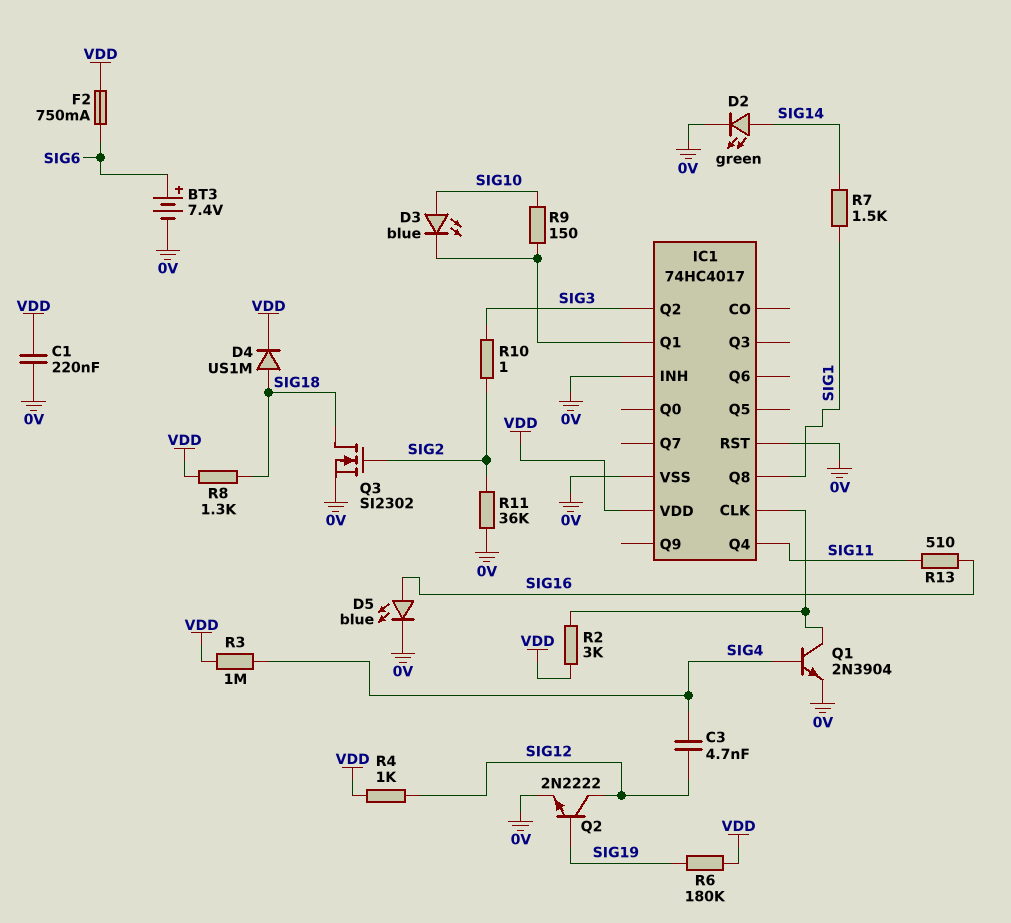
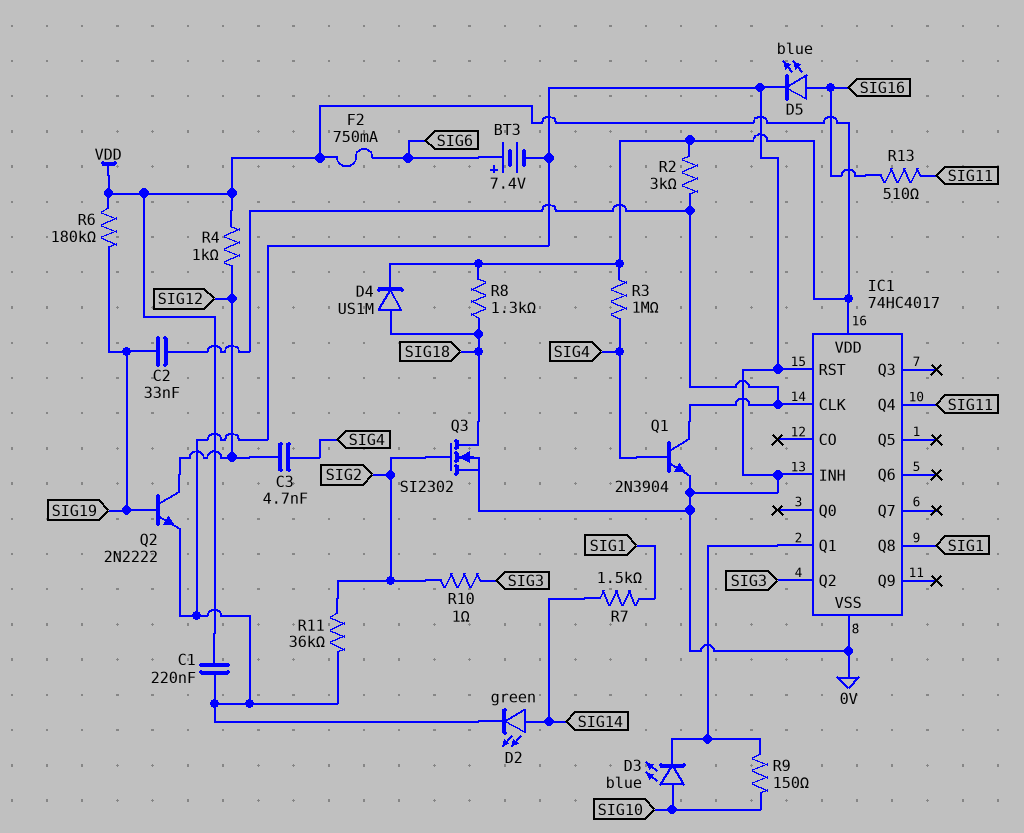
C2: none -> 33nF (IC1/CLK, SIG19)

